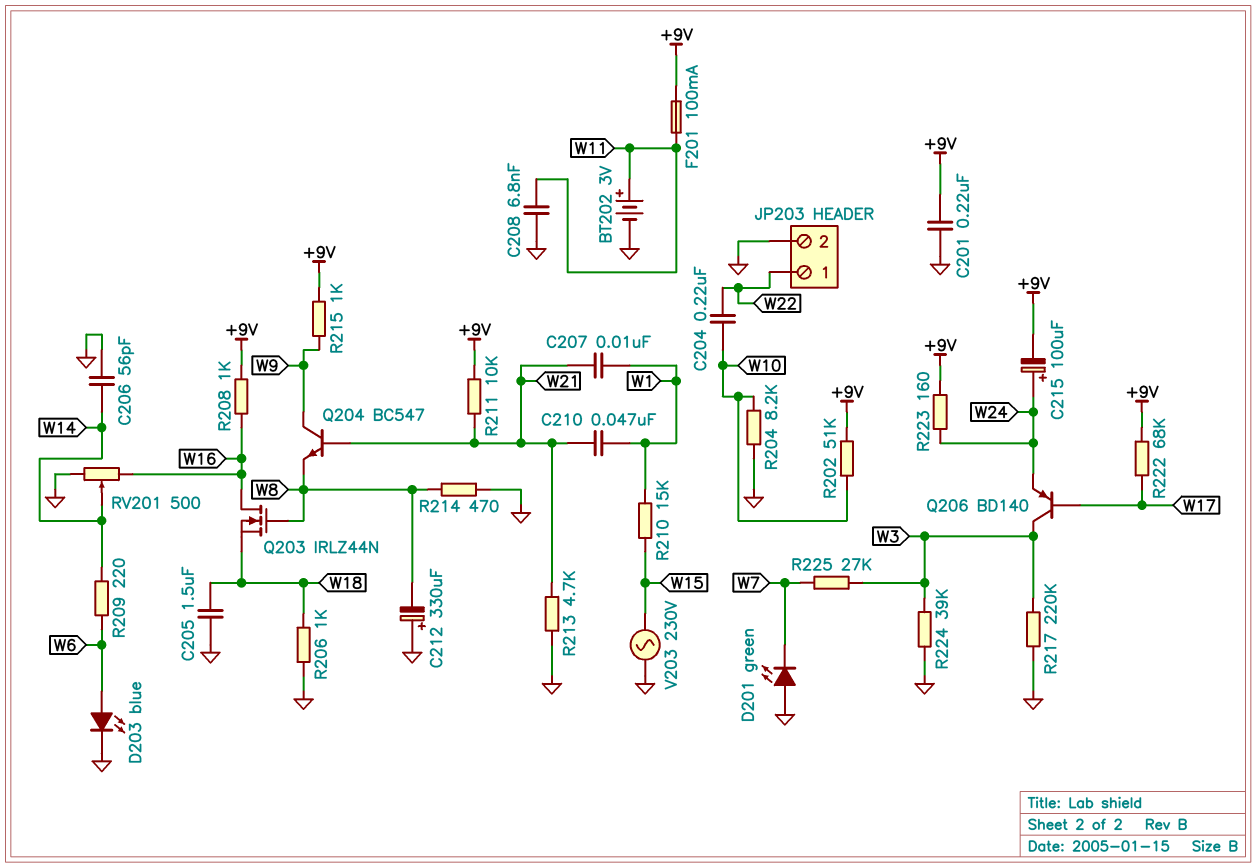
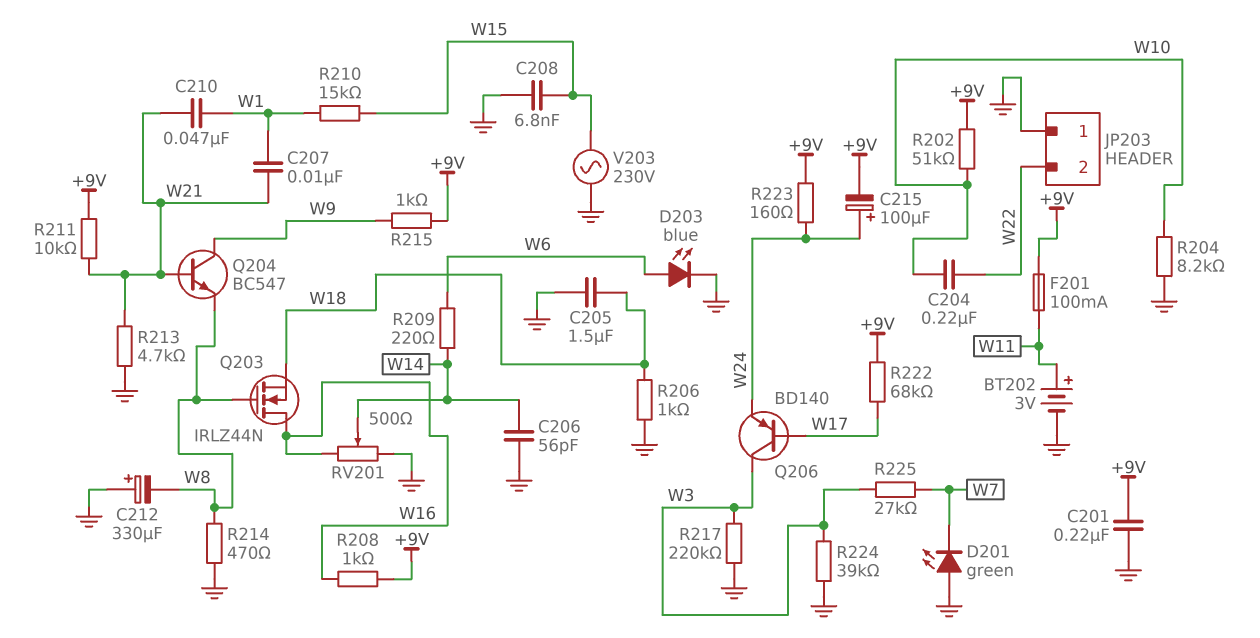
C208: 6.8nF (GND, W11) -> 6.8nF (GND, W15)
JP203 pin 1: W22 -> GND
JP203 pin 2: GND -> W22

